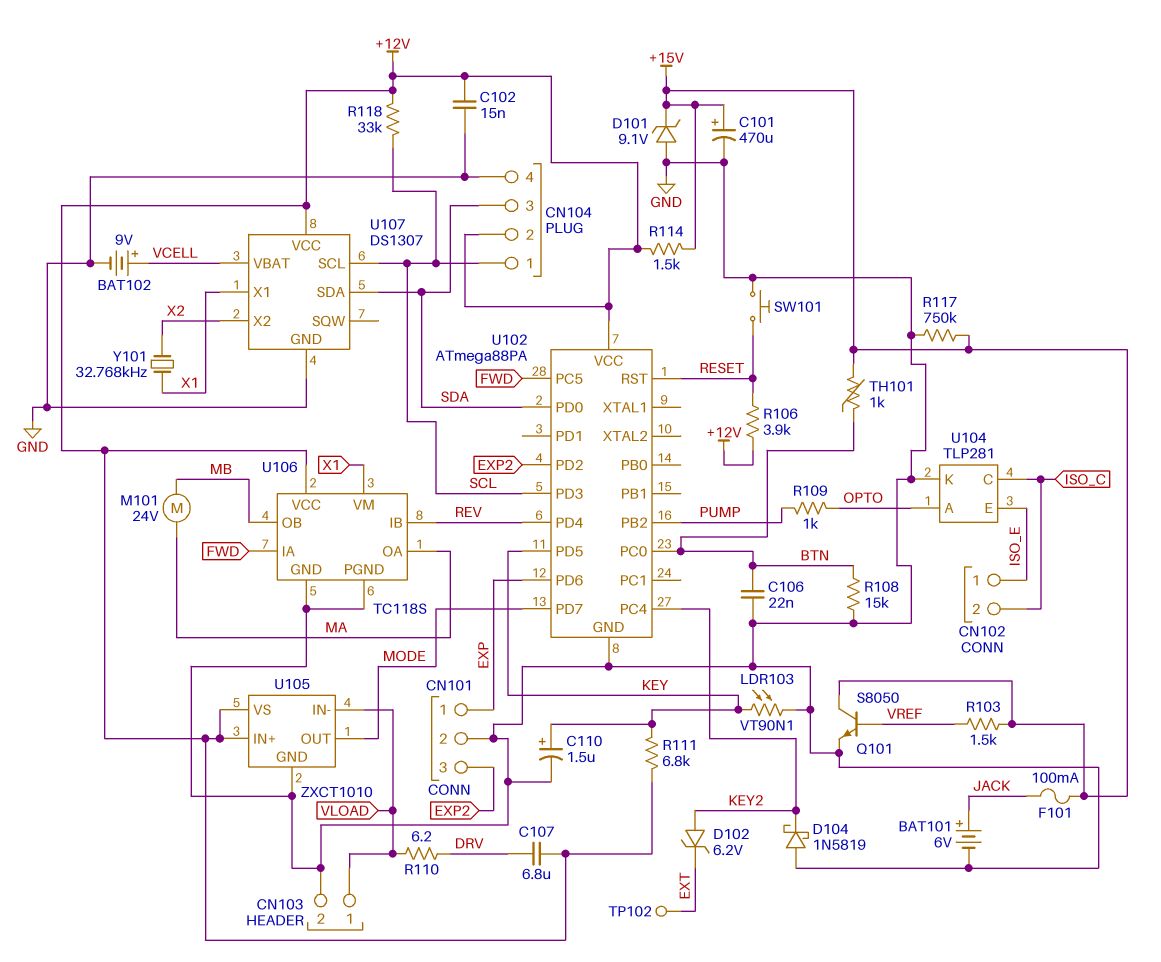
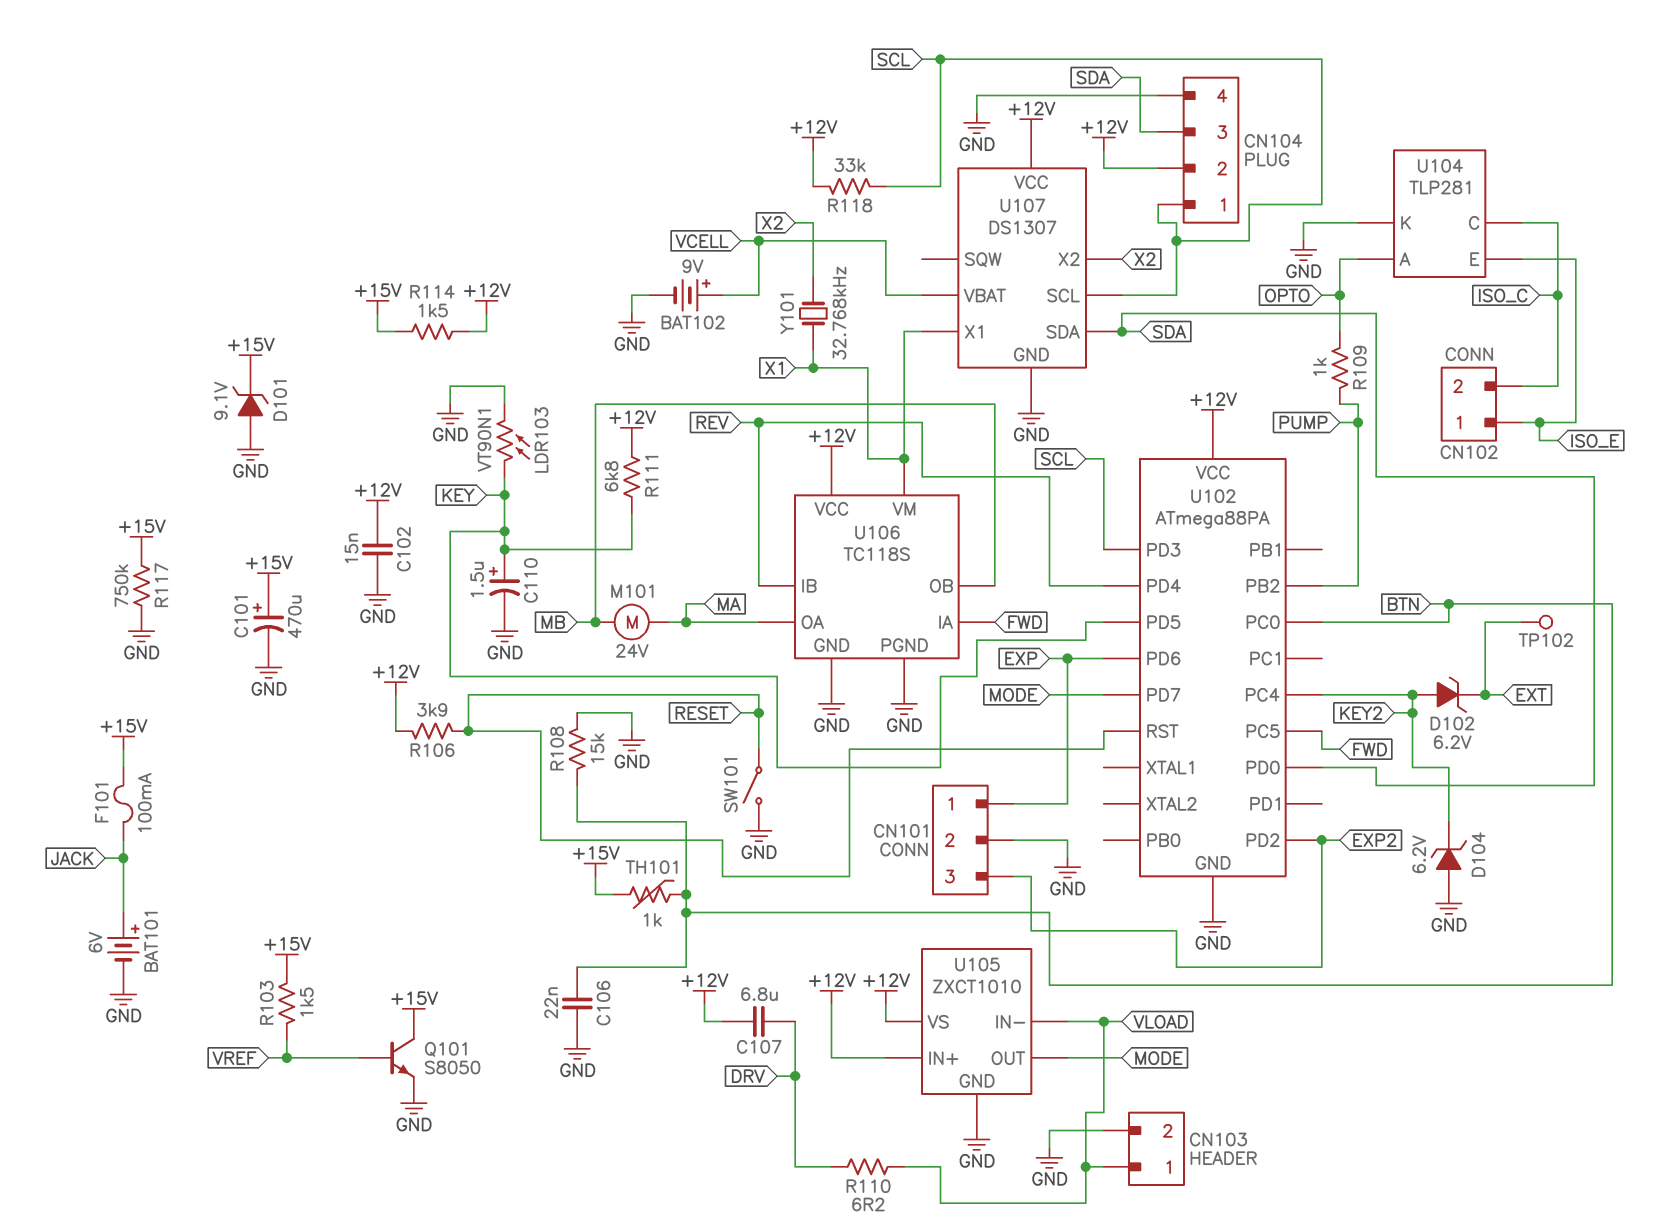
D104: schottky 1N5819 (A GND, K KEY2) -> zener 6.2V (A GND, K KEY2)
SW101: button (GND, RESET) -> switch (GND, RESET)

